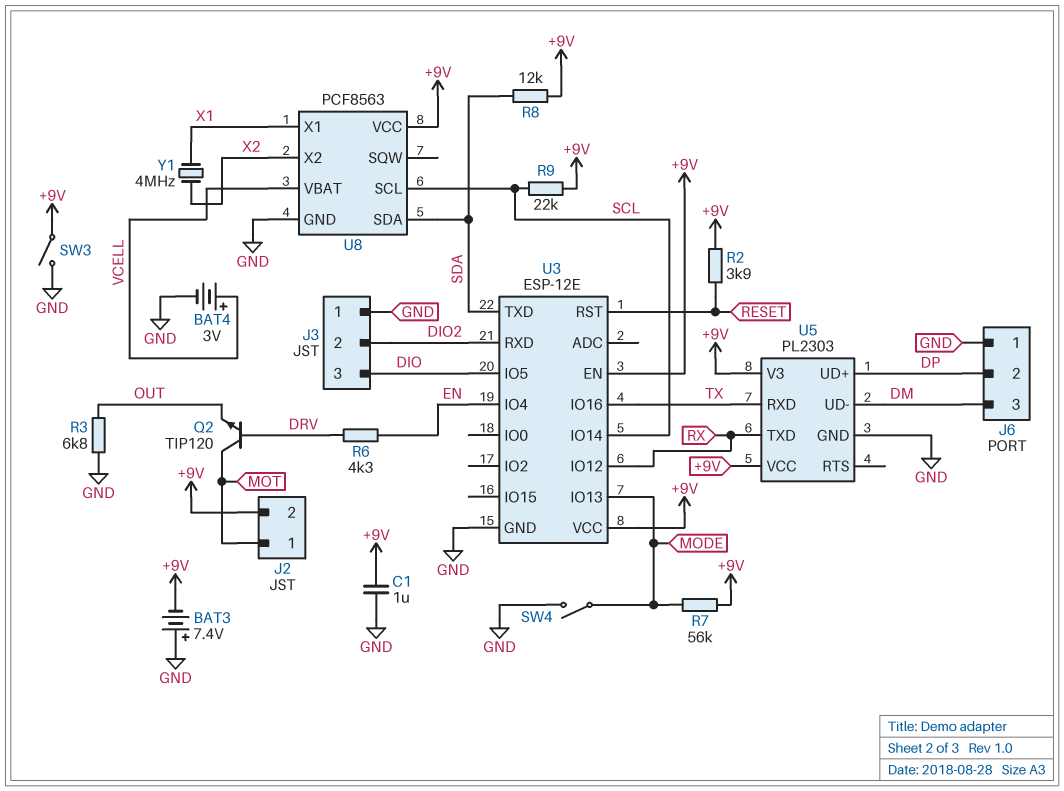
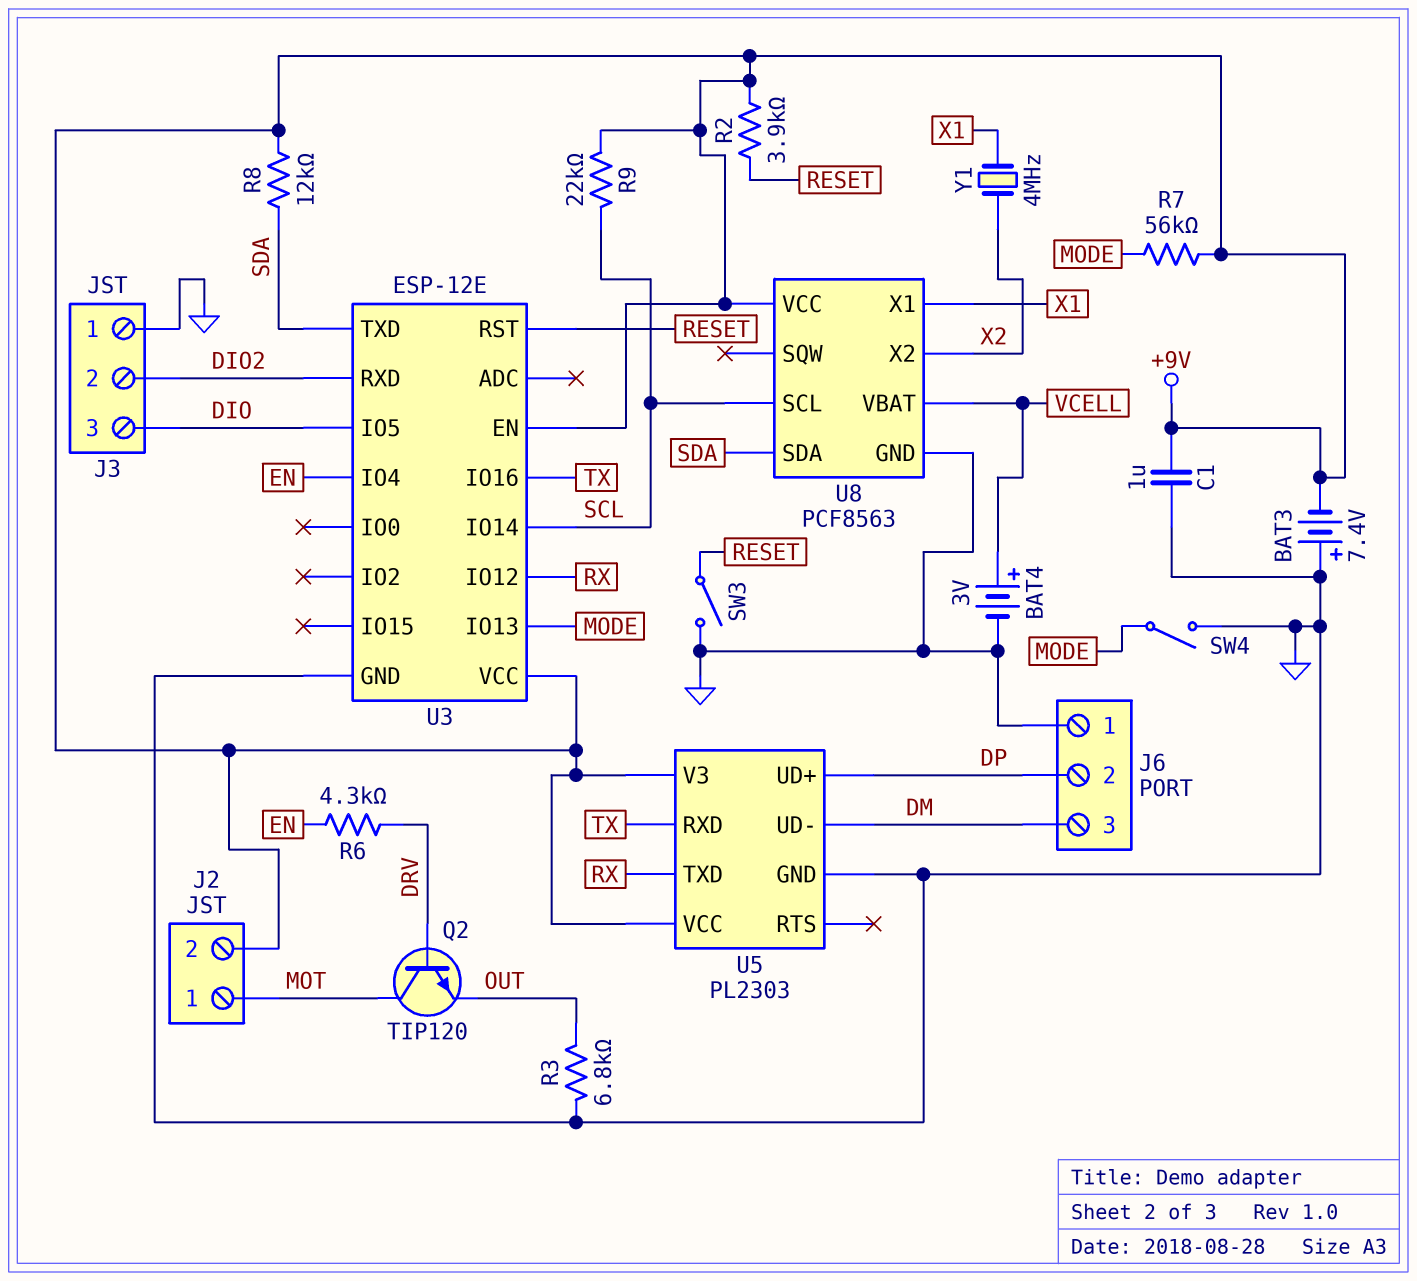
SW3: switch (+9V, GND) -> switch (GND, RESET)

